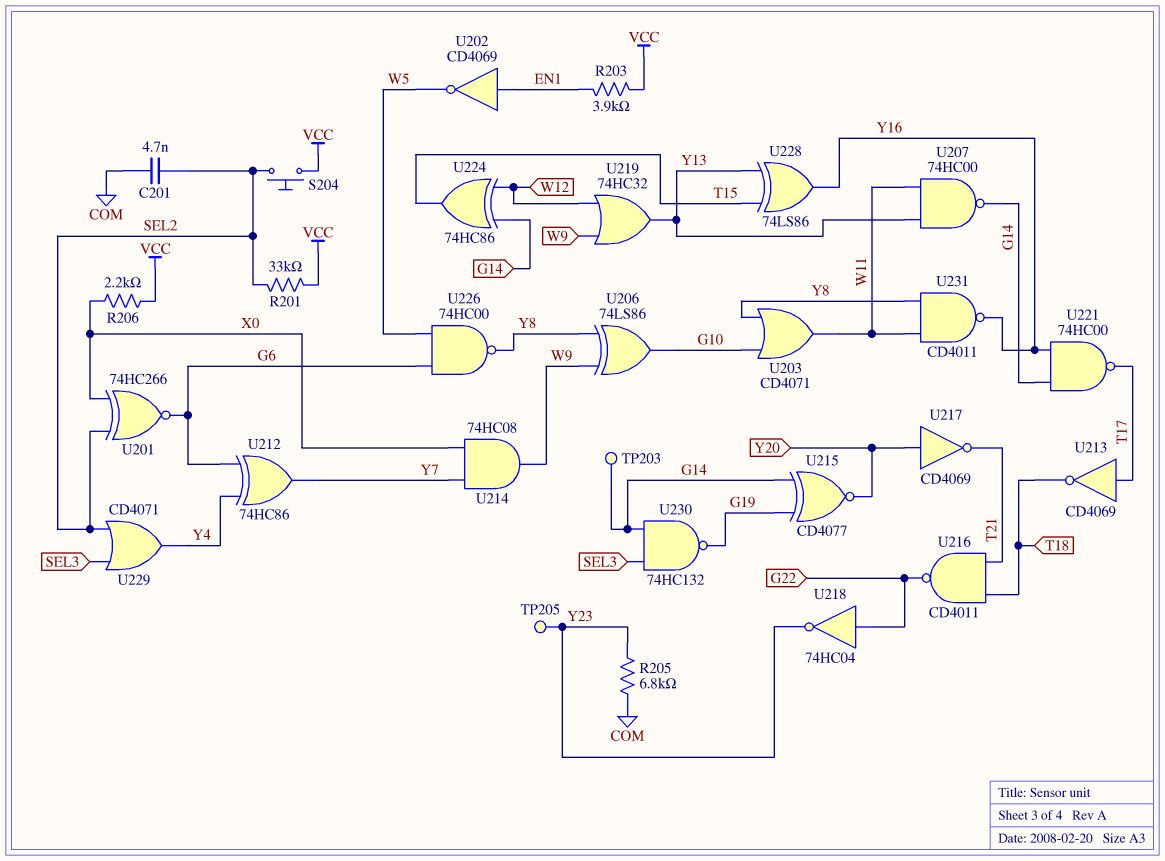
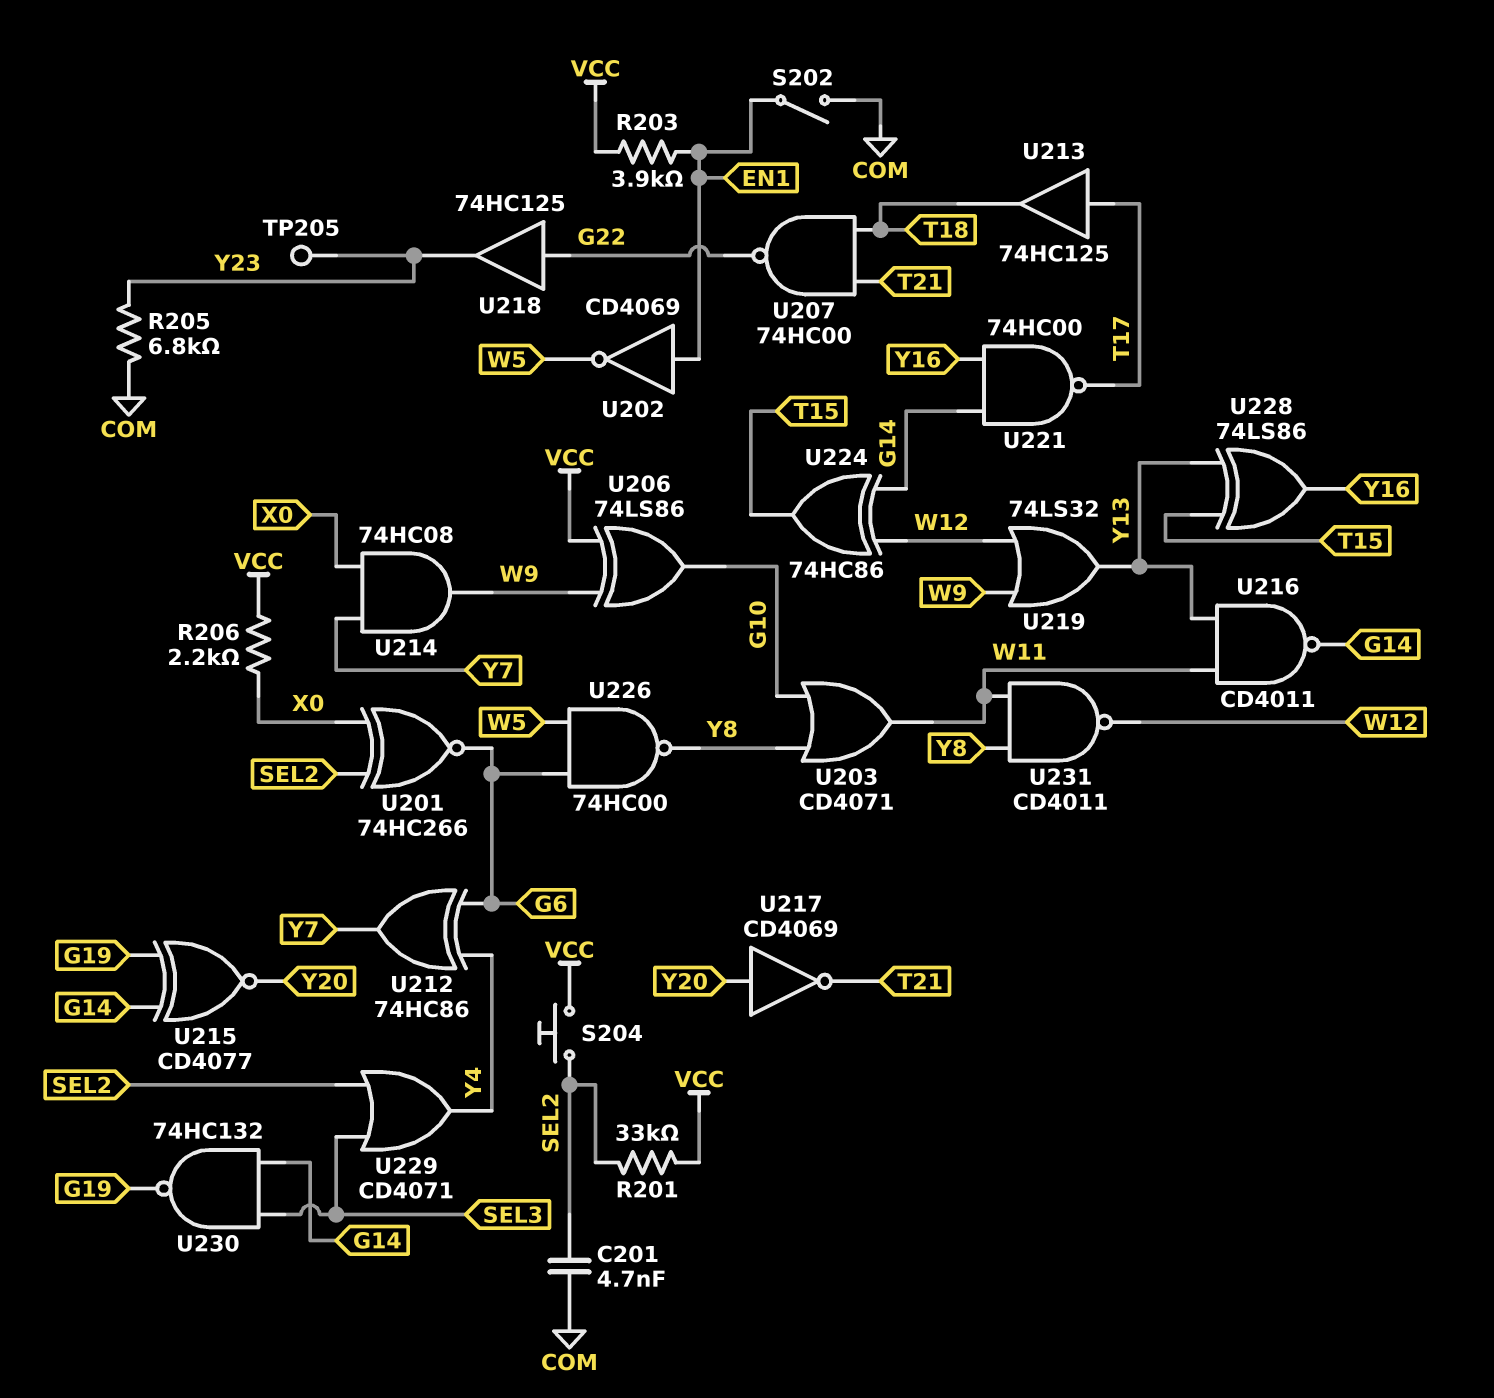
S202: none -> switch (COM, EN1)
TP203: test point (G14) -> none
U206: XOR 74LS86 (in W9, in Y8, out G10) -> XOR 74LS86 (in VCC, in W9, out G10)
U207: NAND 74HC00 (in W11, in Y13, out G14) -> NAND 74HC00 (in T18, in T21, out G22)
U213: NOT CD4069 (in T17, out T18) -> buffer 74HC125 (in T17, out T18)
U216: NAND CD4011 (in T18, in T21, out G22) -> NAND CD4011 (in W11, in Y13, out G14)
U218: NOT 74HC04 (in G22, out Y23) -> buffer 74HC125 (in G22, out Y23)
U219: OR 74HC32 (in W9, in W12, out Y13) -> OR 74LS32 (in W9, in W12, out Y13)
U231: NAND CD4011 (in W11, in Y8, out Y16) -> NAND CD4011 (in W11, in Y8, out W12)

